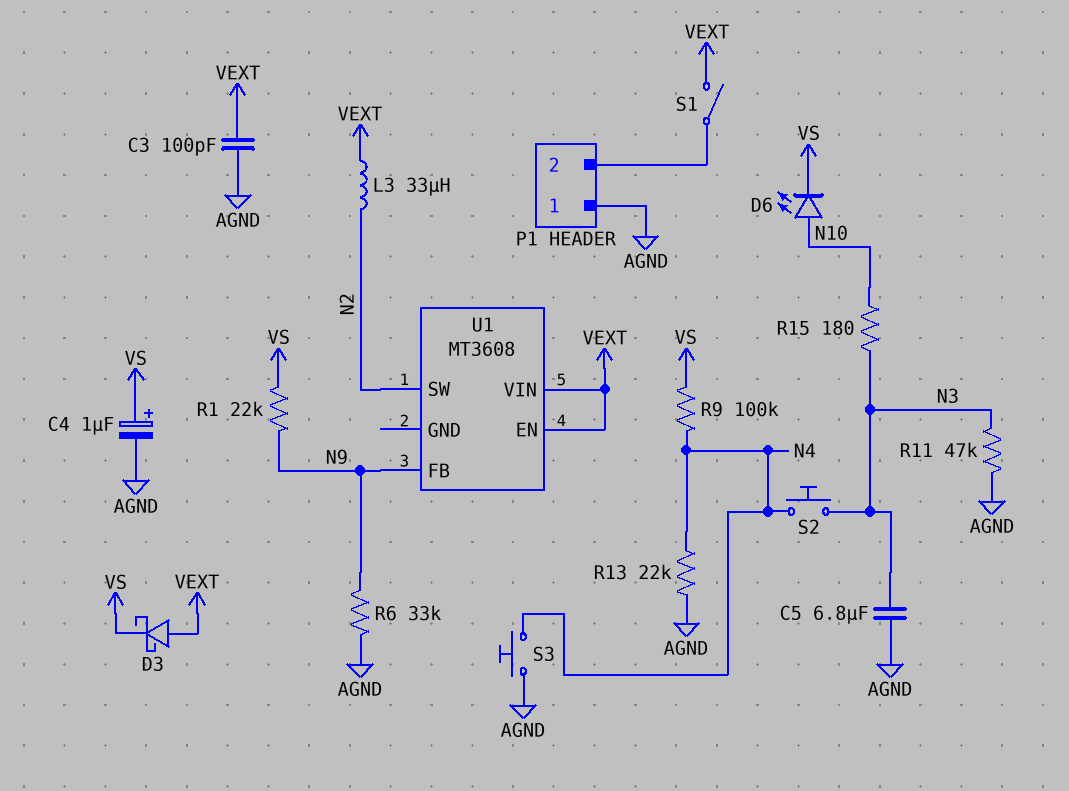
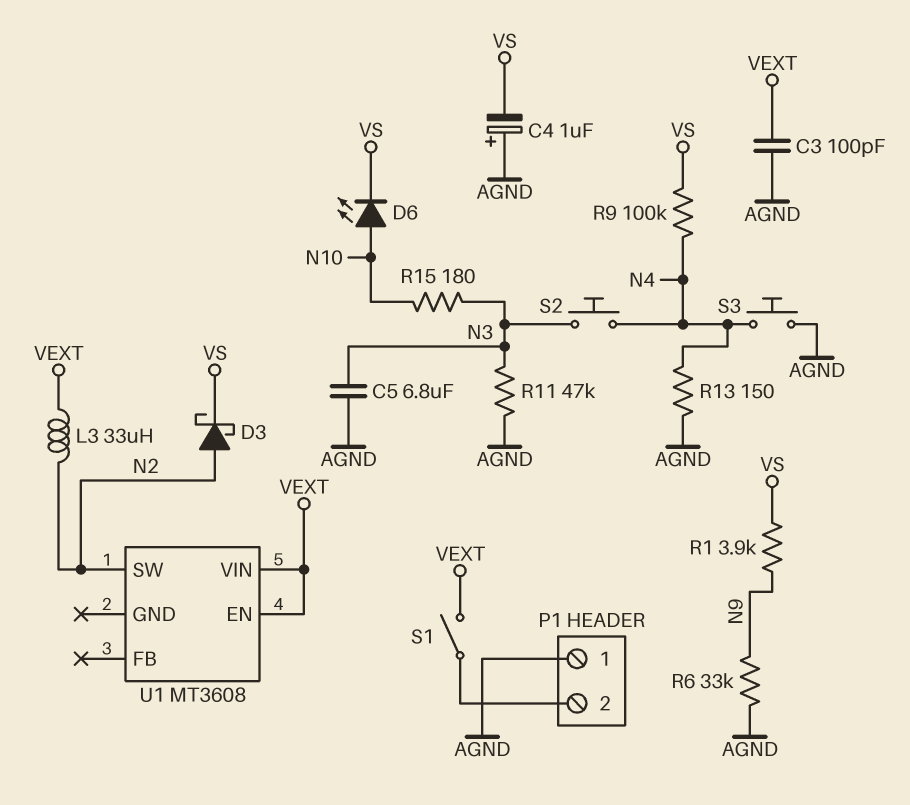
C4: 1uF (plus VS, minus AGND) -> 1uF (plus AGND, minus VS)
D3: schottky (A VEXT, K VS) -> schottky (A N2, K VS)
R1: 22k (N9, VS) -> 3.9k (N9, VS)
R13: 22k (AGND, N4) -> 150 (AGND, N4)
U1 pin FB: N9 -> none

